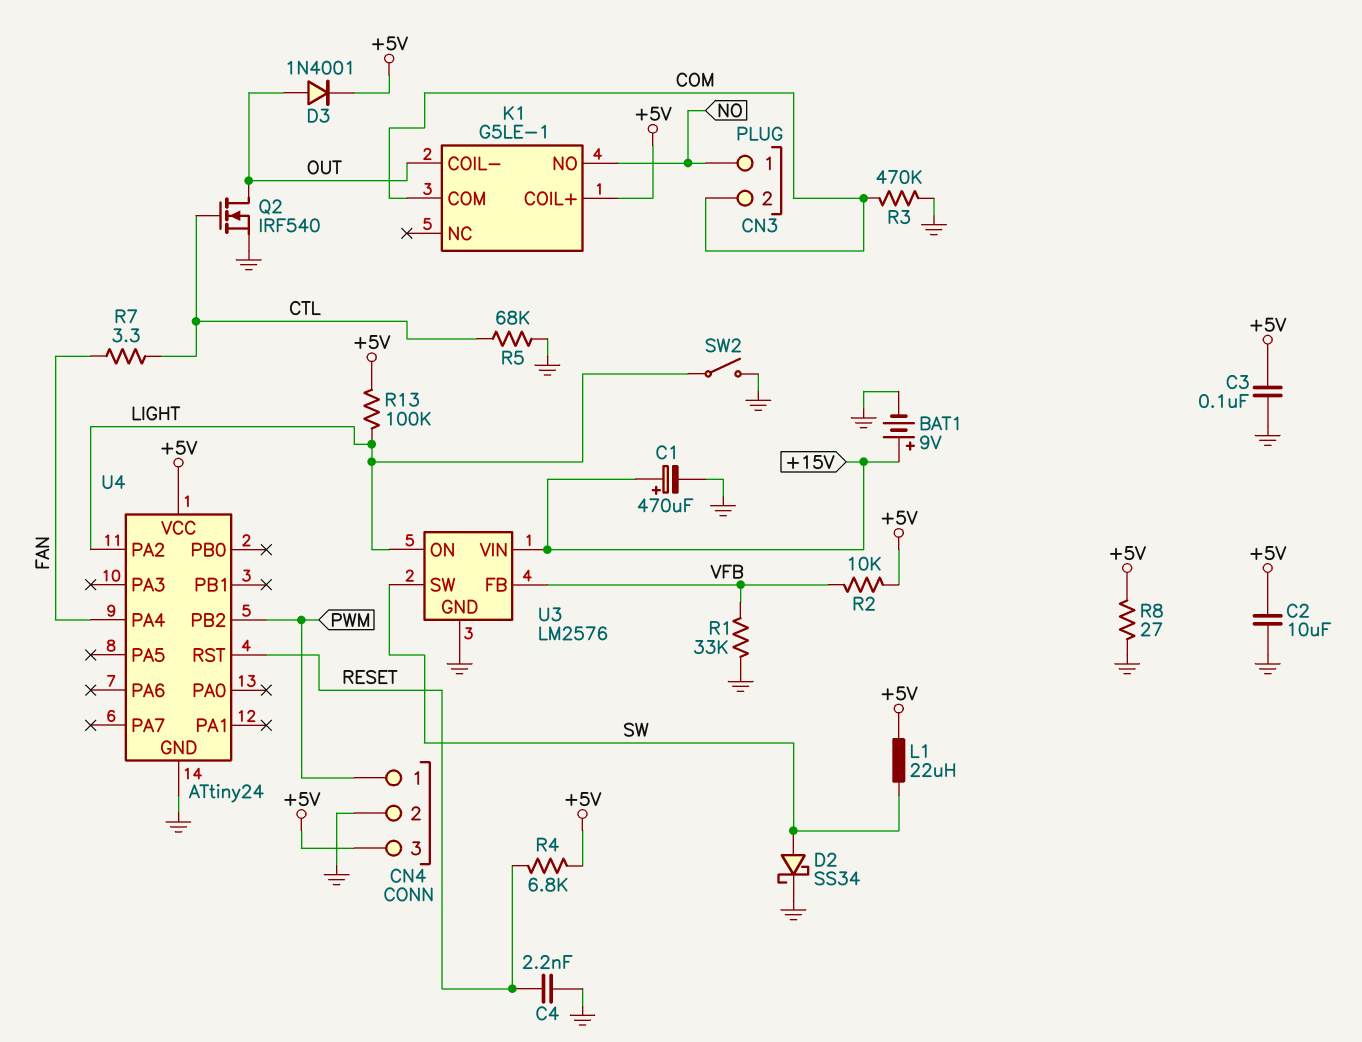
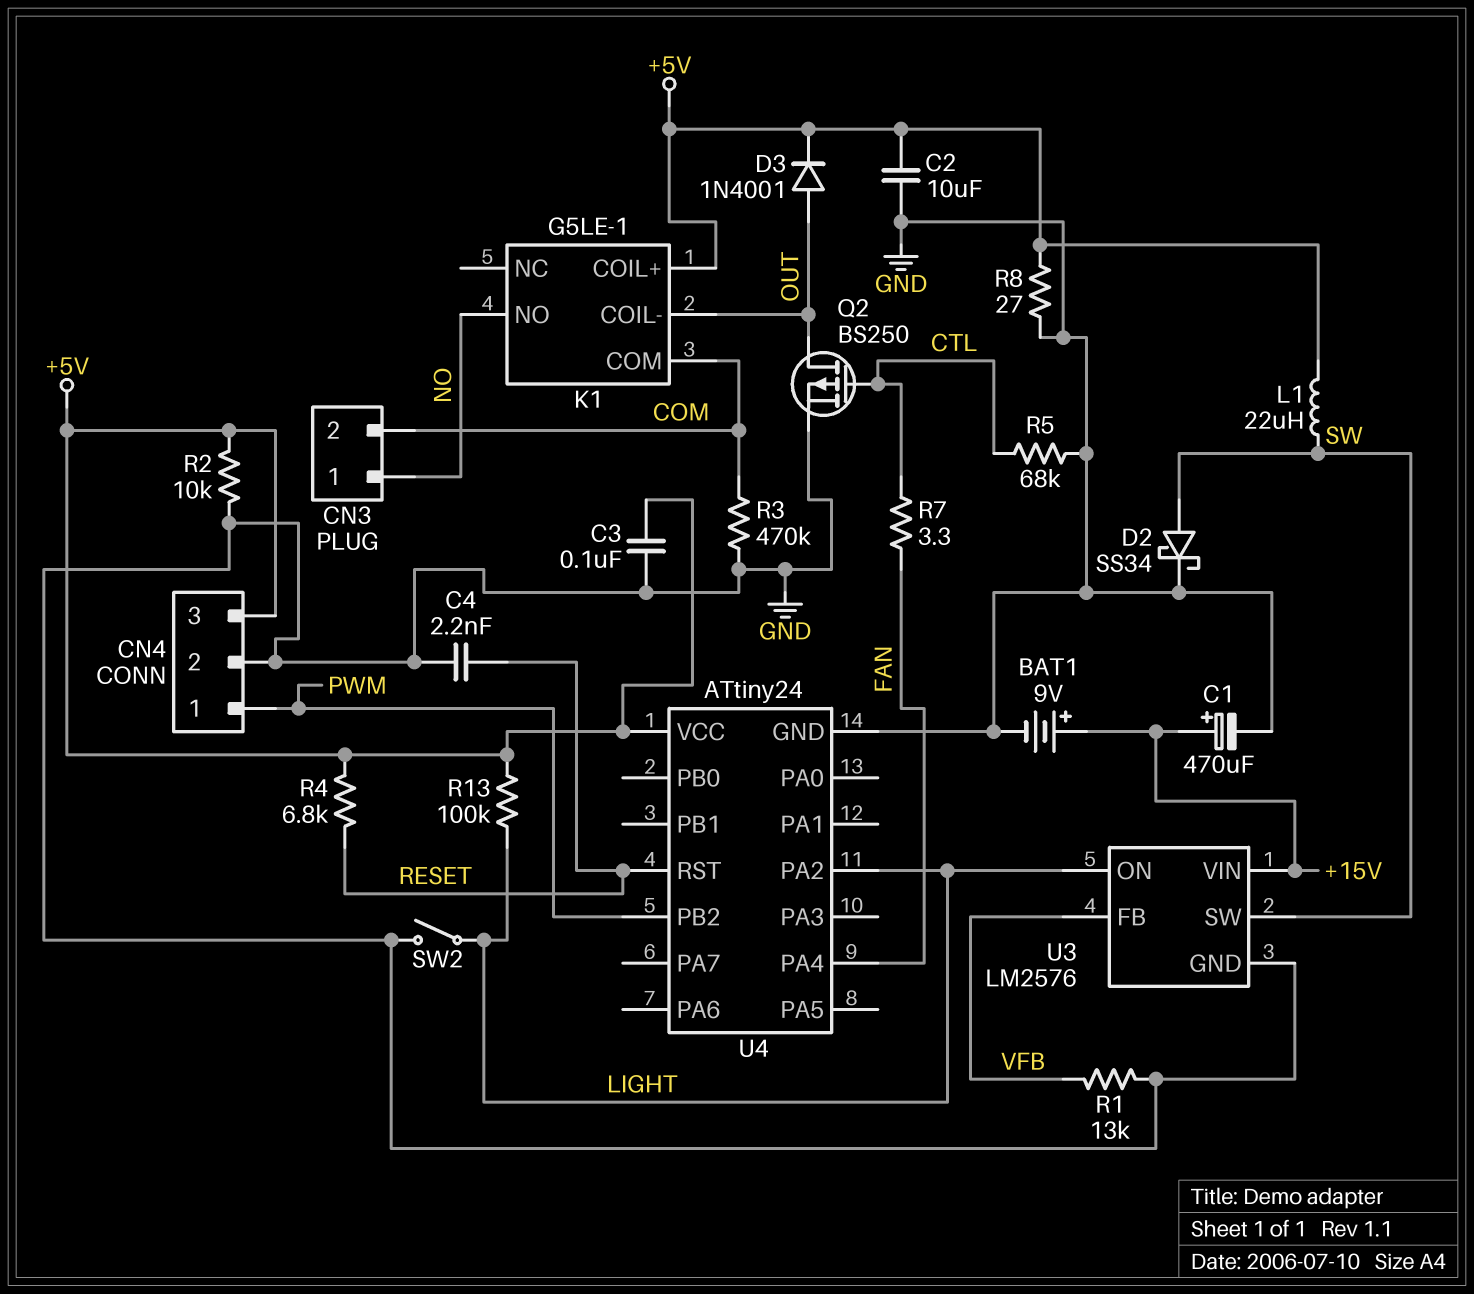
Q2: NMOS IRF540 (G CTL, D OUT, S GND) -> PMOS BS250 (G CTL, D OUT, S GND)
R1: 33k (GND, VFB) -> 13k (GND, VFB)
R2: 10k (+5V, VFB) -> 10k (+5V, GND)

